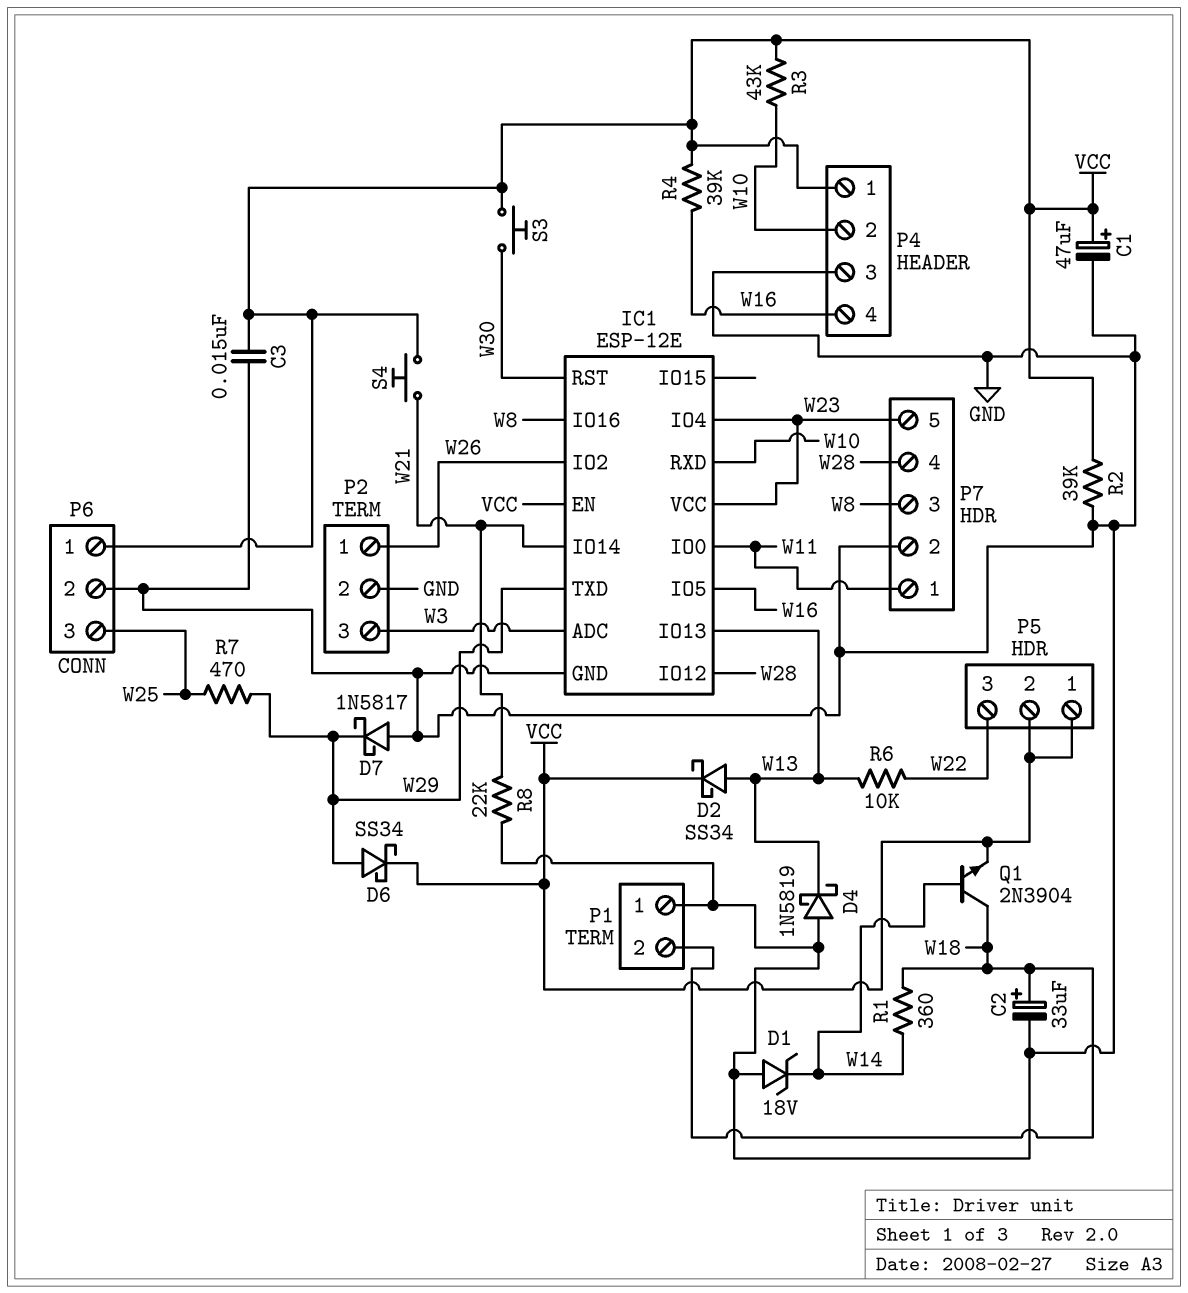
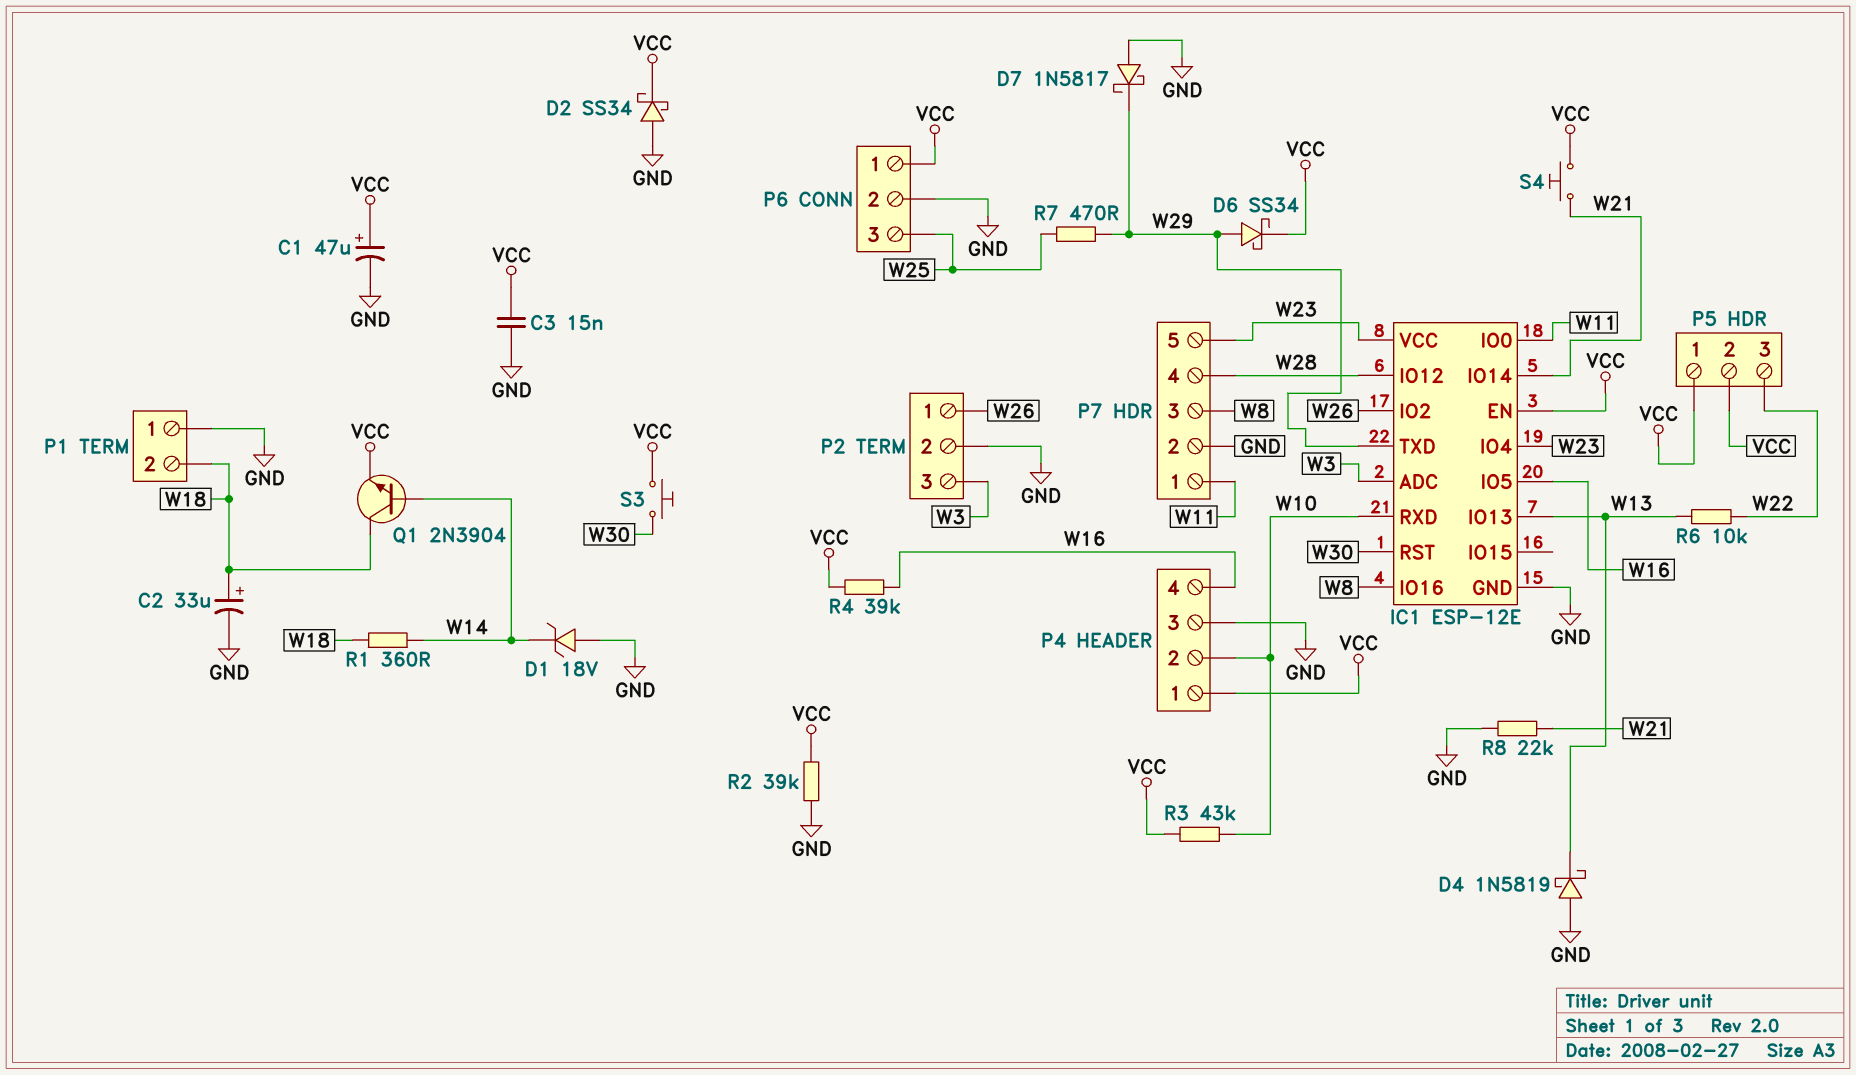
D2: schottky SS34 (A W13, K VCC) -> schottky SS34 (A GND, K VCC)

